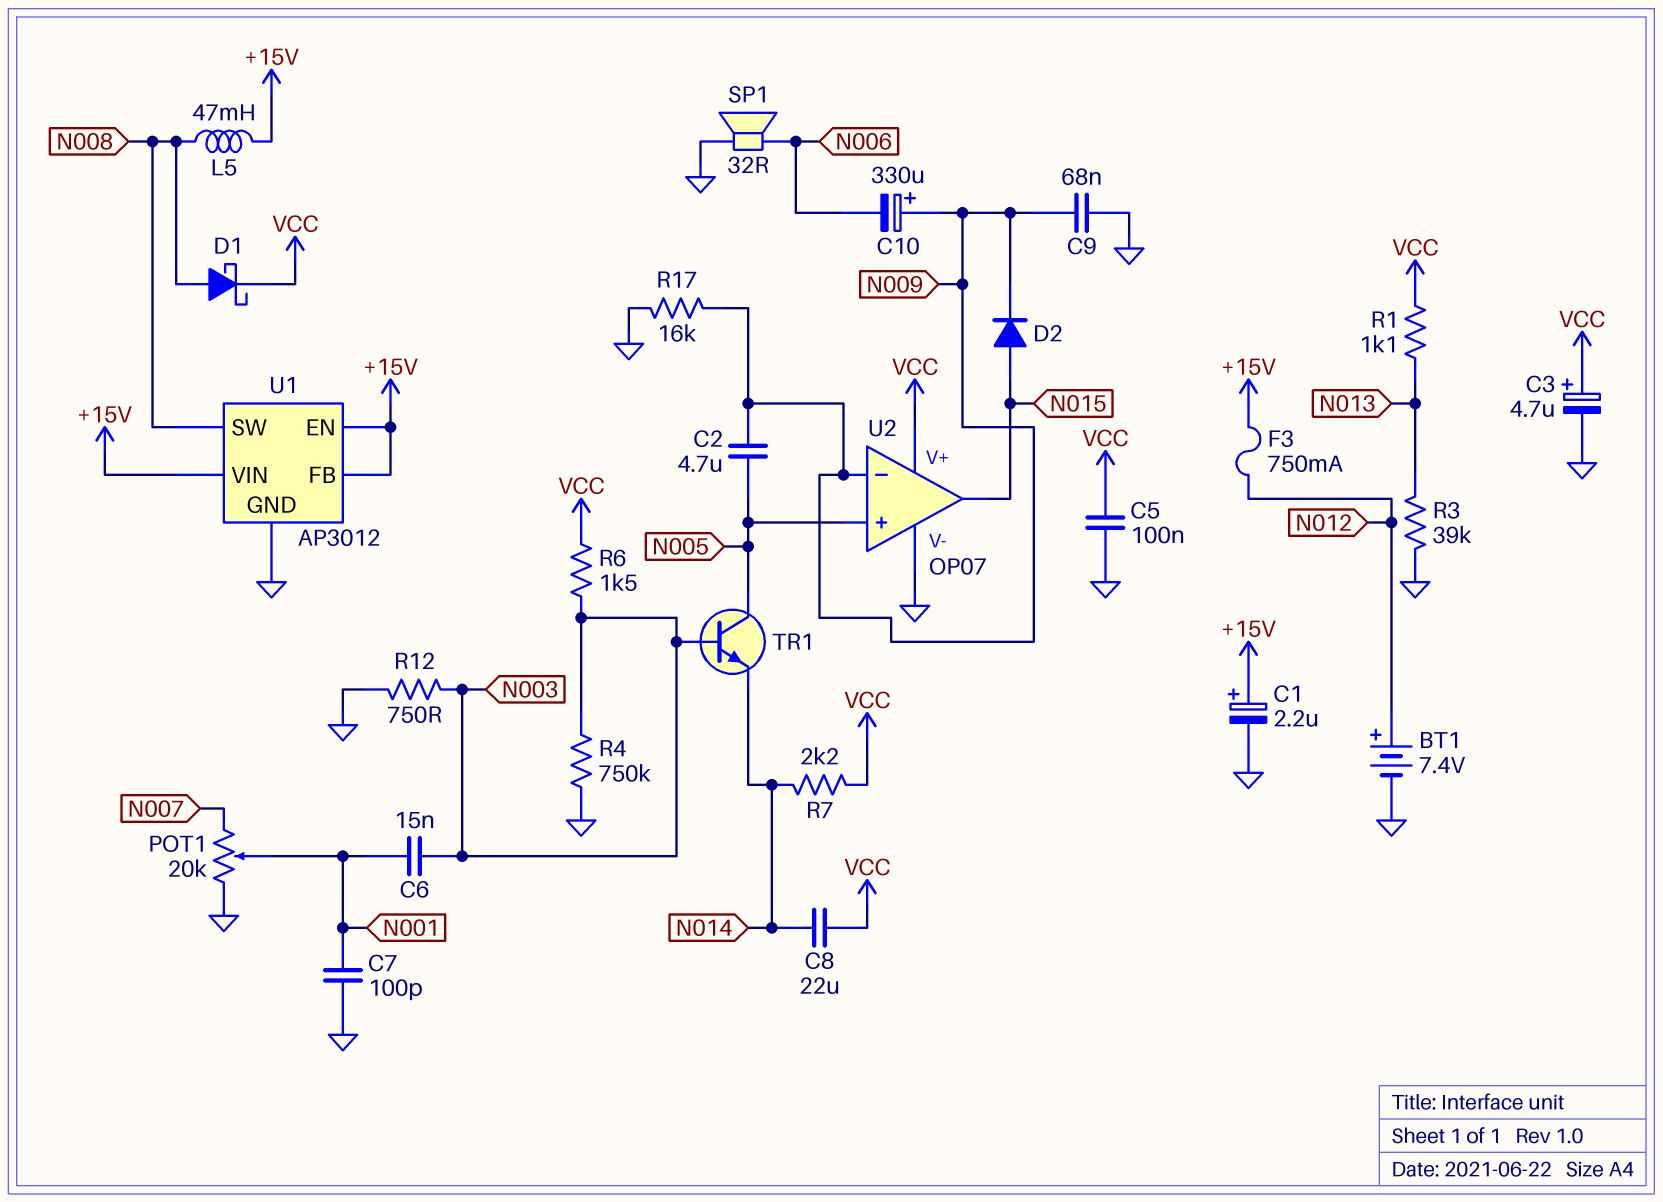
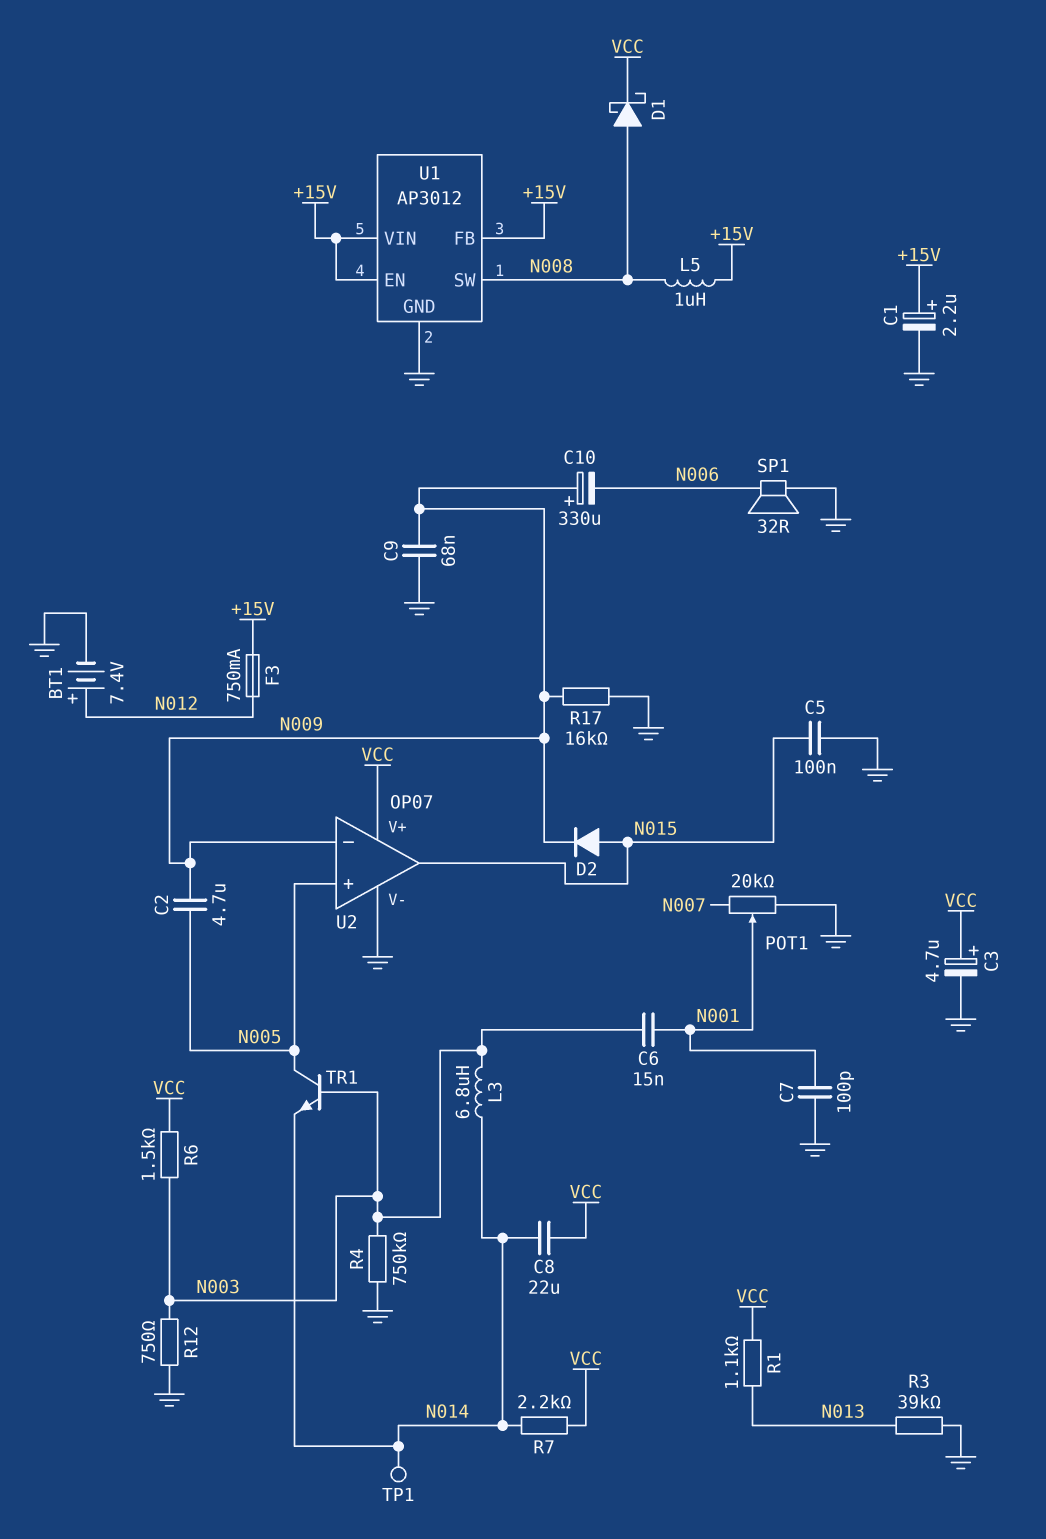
C5: 100nF (GND, VCC) -> 100nF (GND, N015)
L3: none -> 6.8uH (N003, N014)
L5: 47mH (+15V, N008) -> 1uH (+15V, N008)
TP1: none -> test point (N014)

